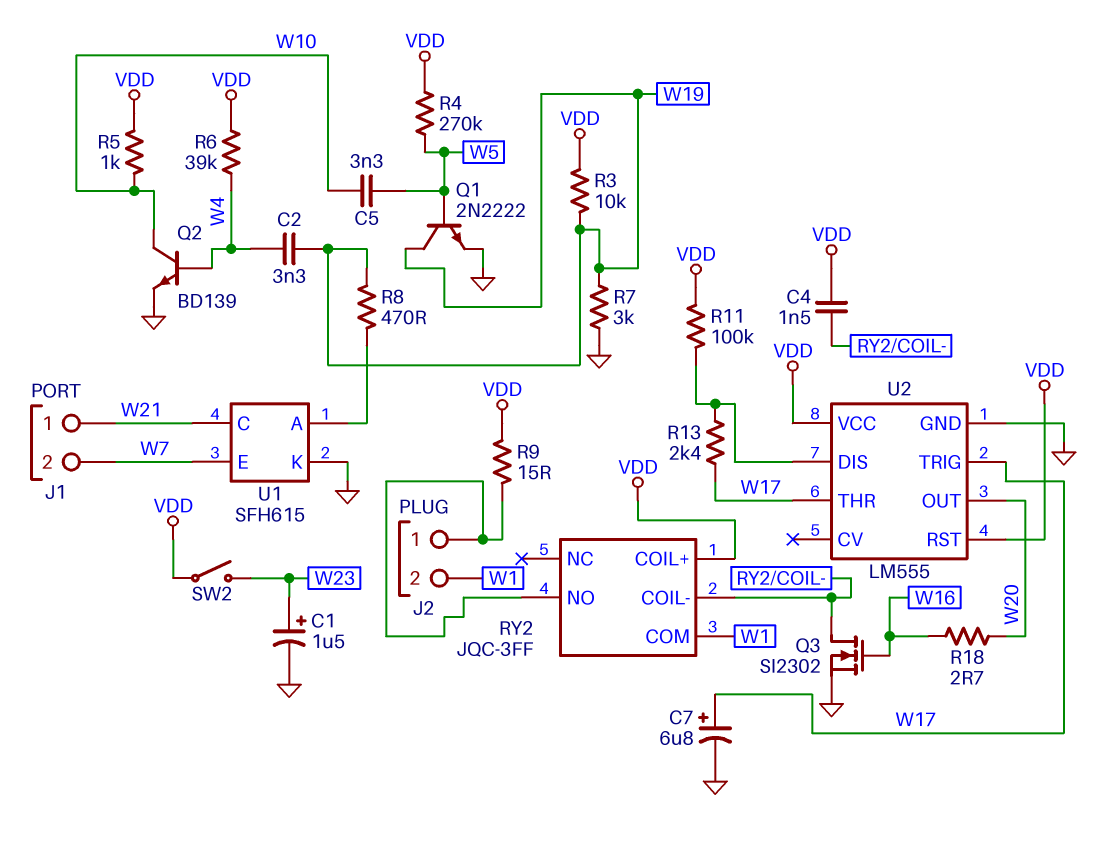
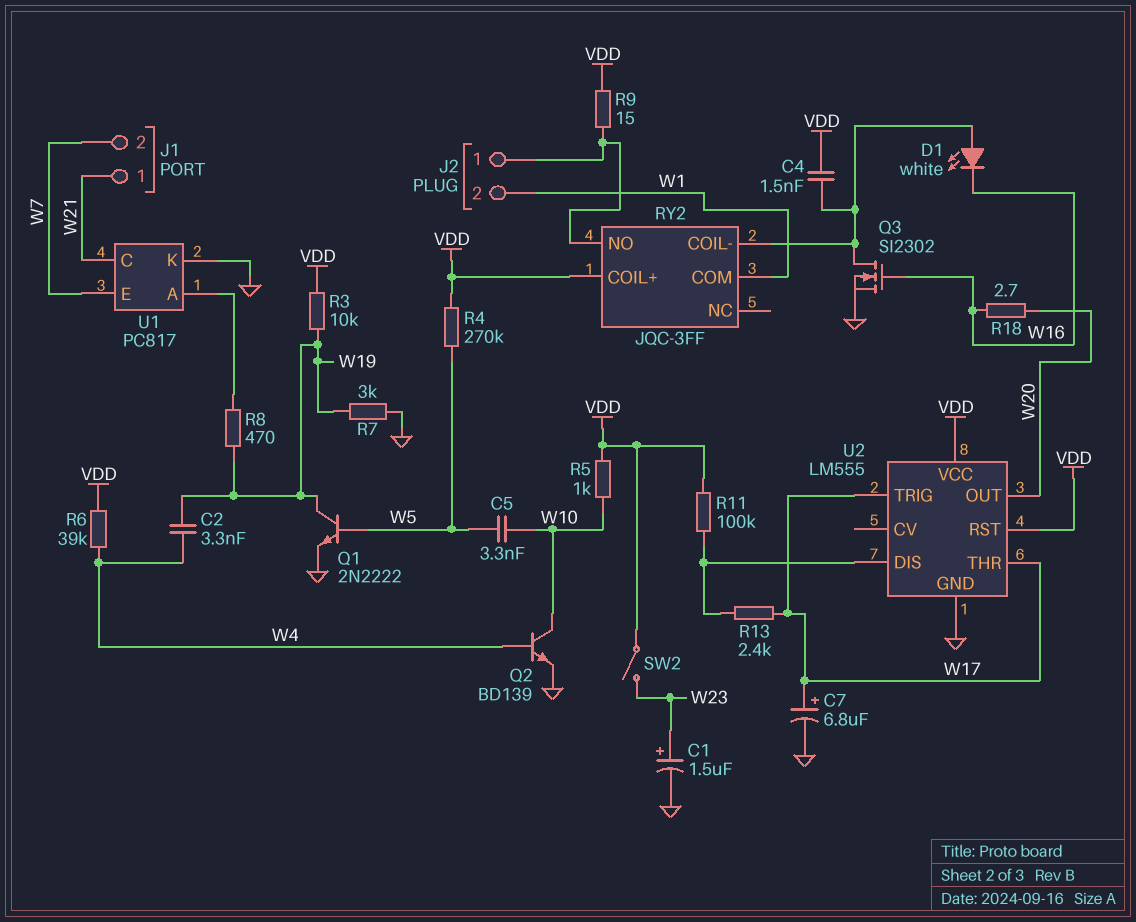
D1: none -> LED white (A RY2/COIL-, K W16)
U1: SFH615 -> PC817

